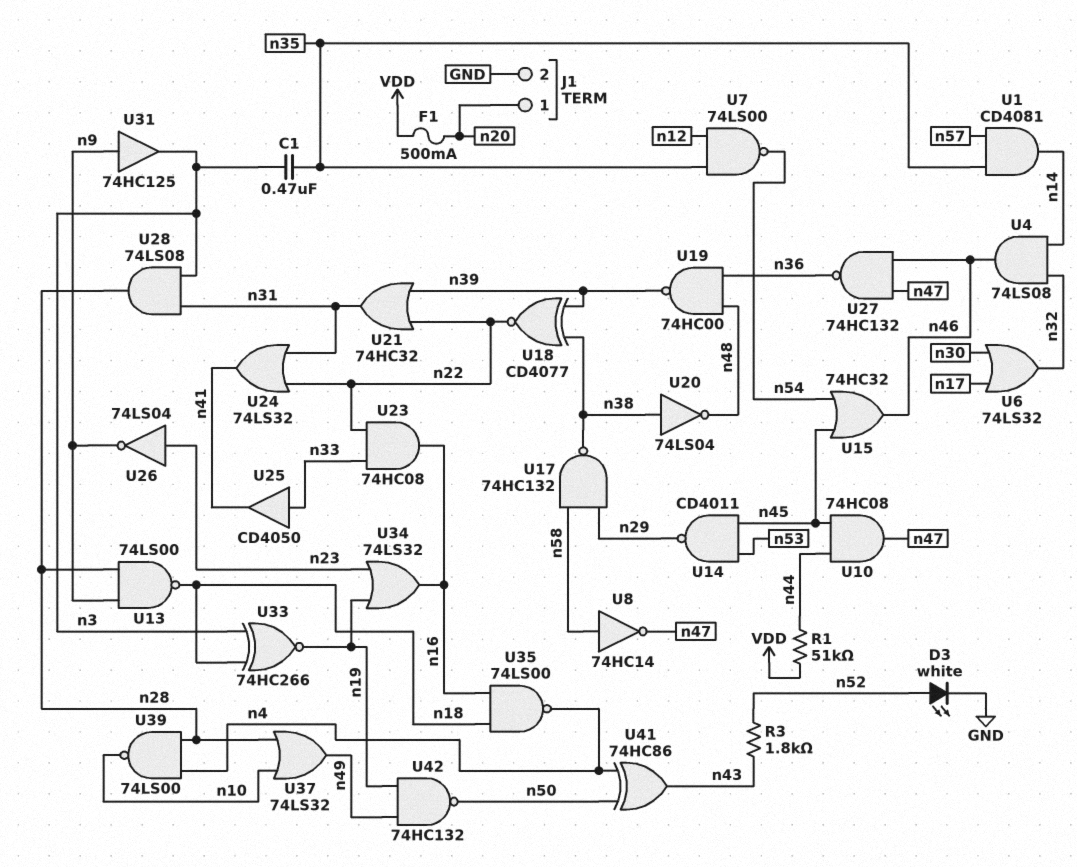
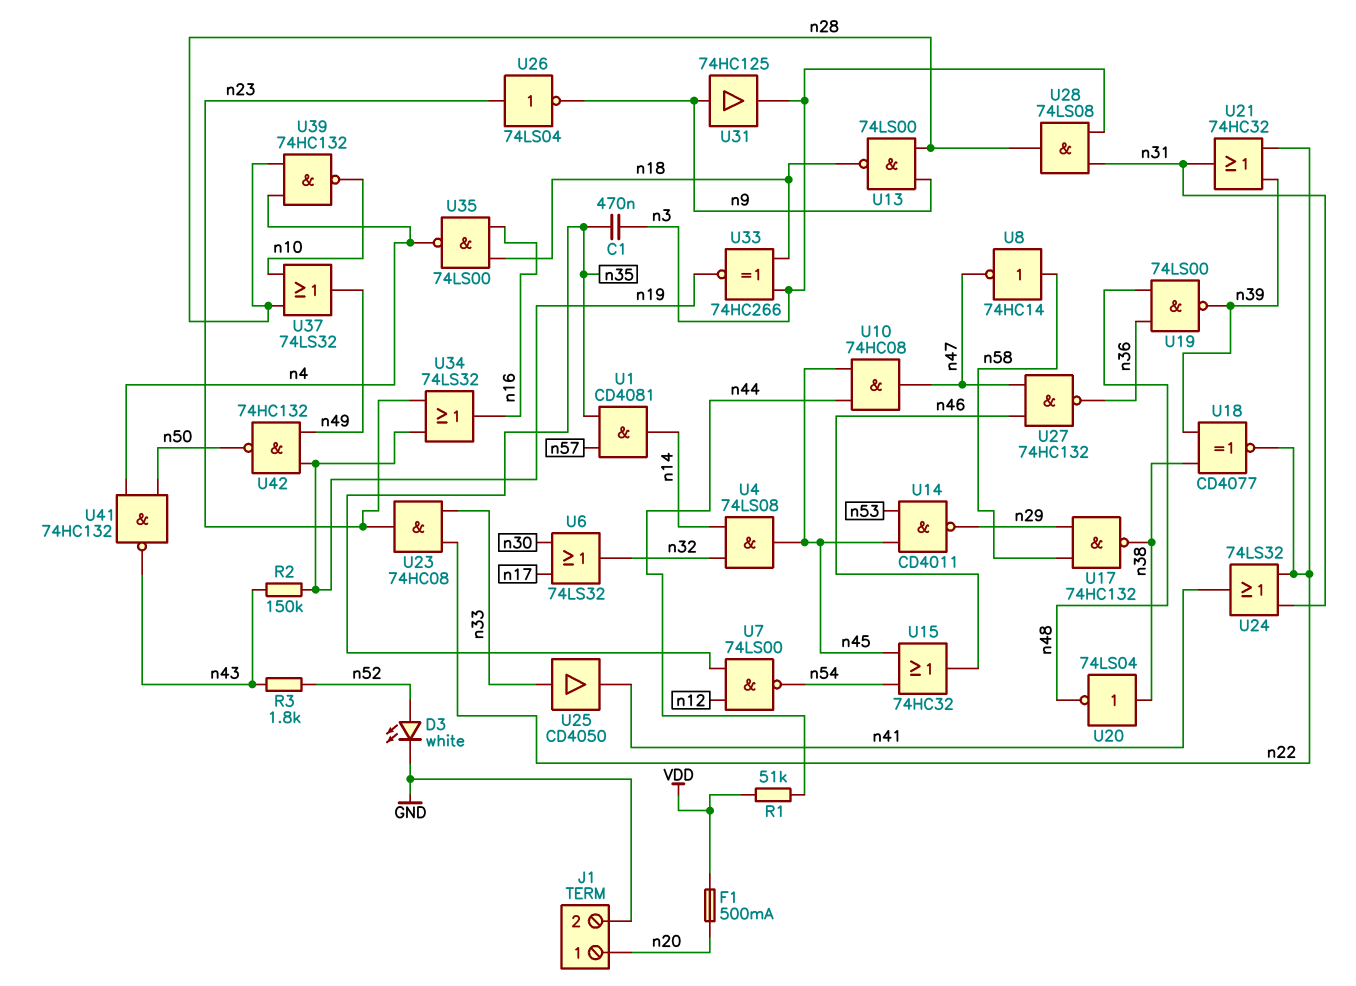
R2: none -> 150k (n19, n43)
U4: AND 74LS08 (in n14, in n32, out n46) -> AND 74LS08 (in n14, in n32, out n45)
U19: NAND 74HC00 (in n36, in n48, out n39) -> NAND 74LS00 (in n36, in n48, out n39)
U23: AND 74HC08 (in n22, in n33, out n16) -> AND 74HC08 (in n22, in n33, out n23)
U39: NAND 74LS00 (in n4, in n28, out n10) -> NAND 74HC132 (in n4, in n28, out n10)
U41: XOR 74HC86 (in n4, in n50, out n43) -> NAND 74HC132 (in n4, in n50, out n43)

